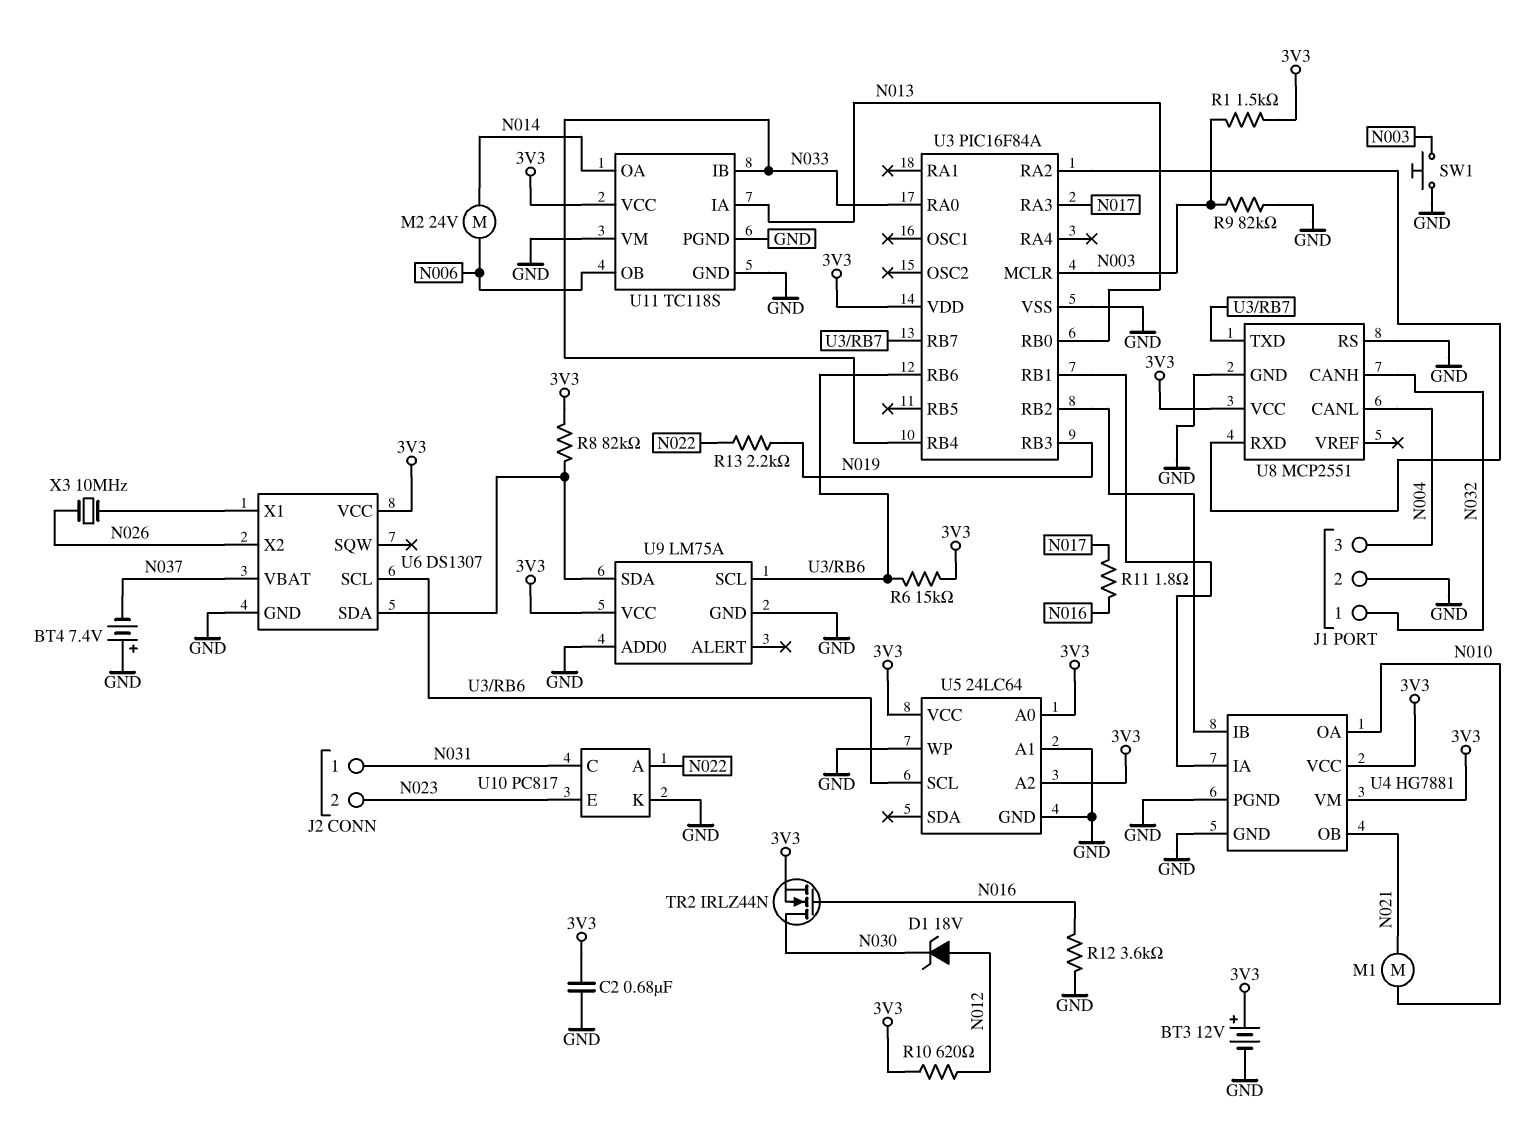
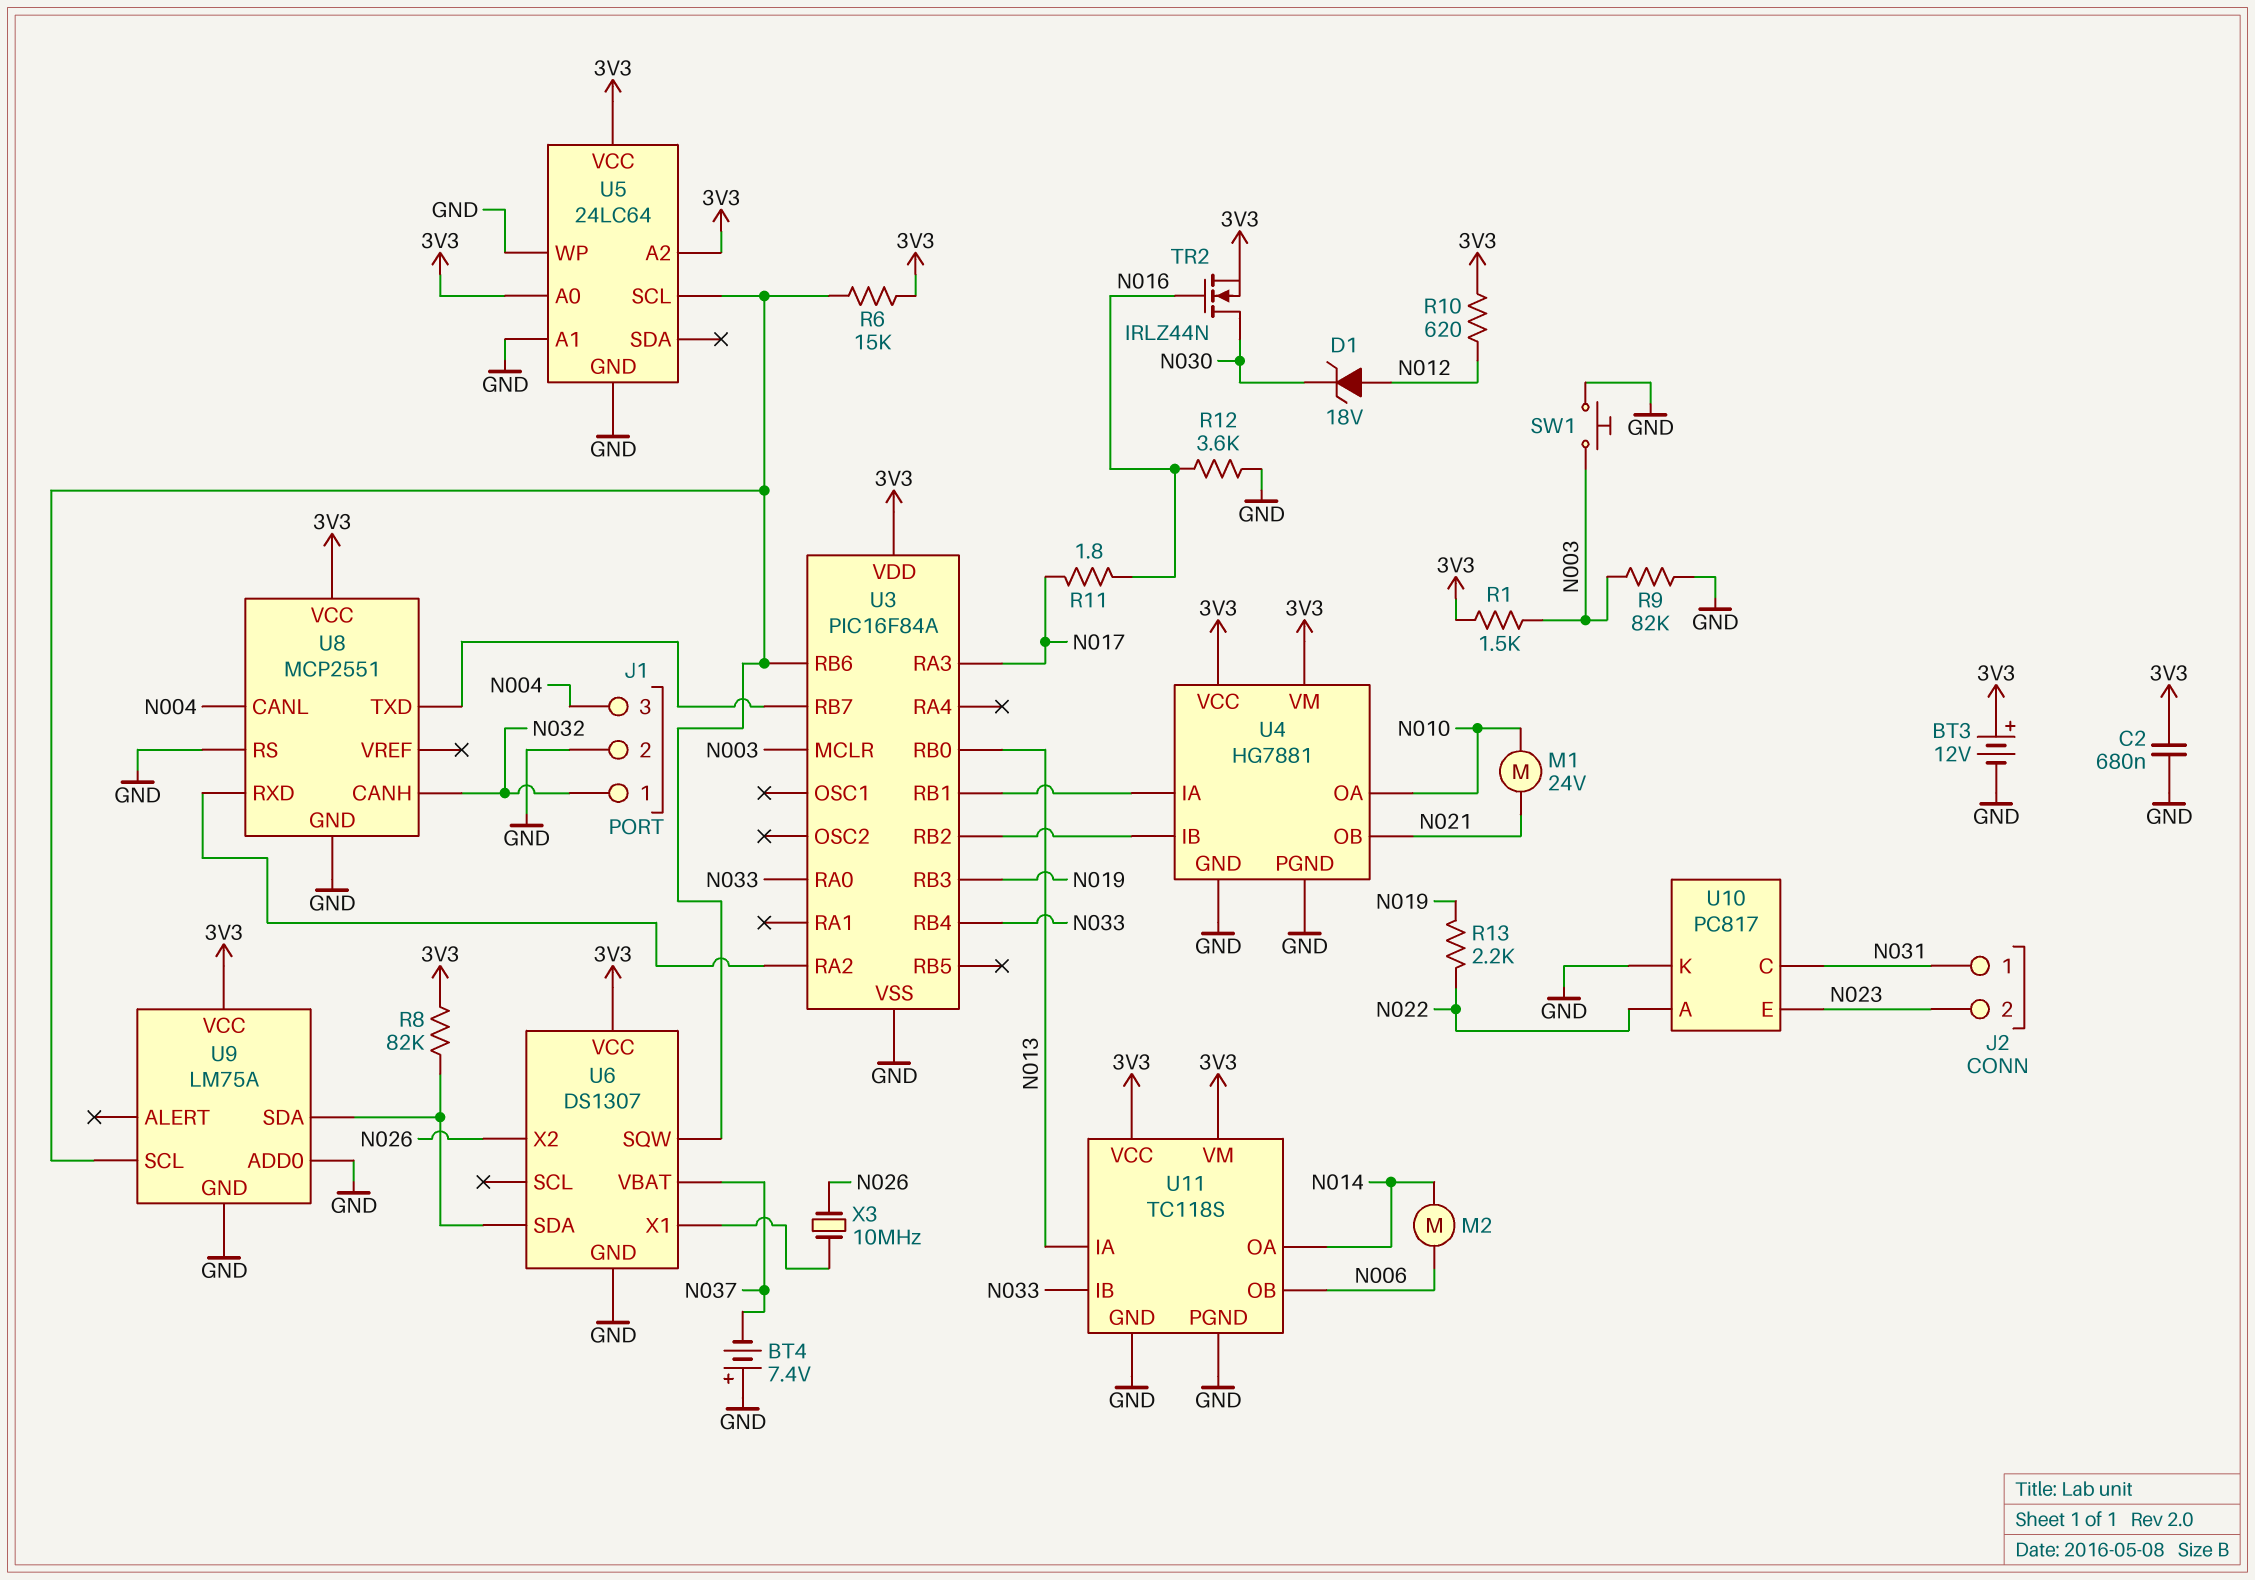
M1: motor (N010, N021) -> motor 24V (N010, N021)
M2: motor 24V (N006, N014) -> motor (N006, N014)
U6 pin SCL: U3/RB6 -> none
U6 pin SQW: none -> U3/RB6
U11 pin VM: GND -> 3V3

